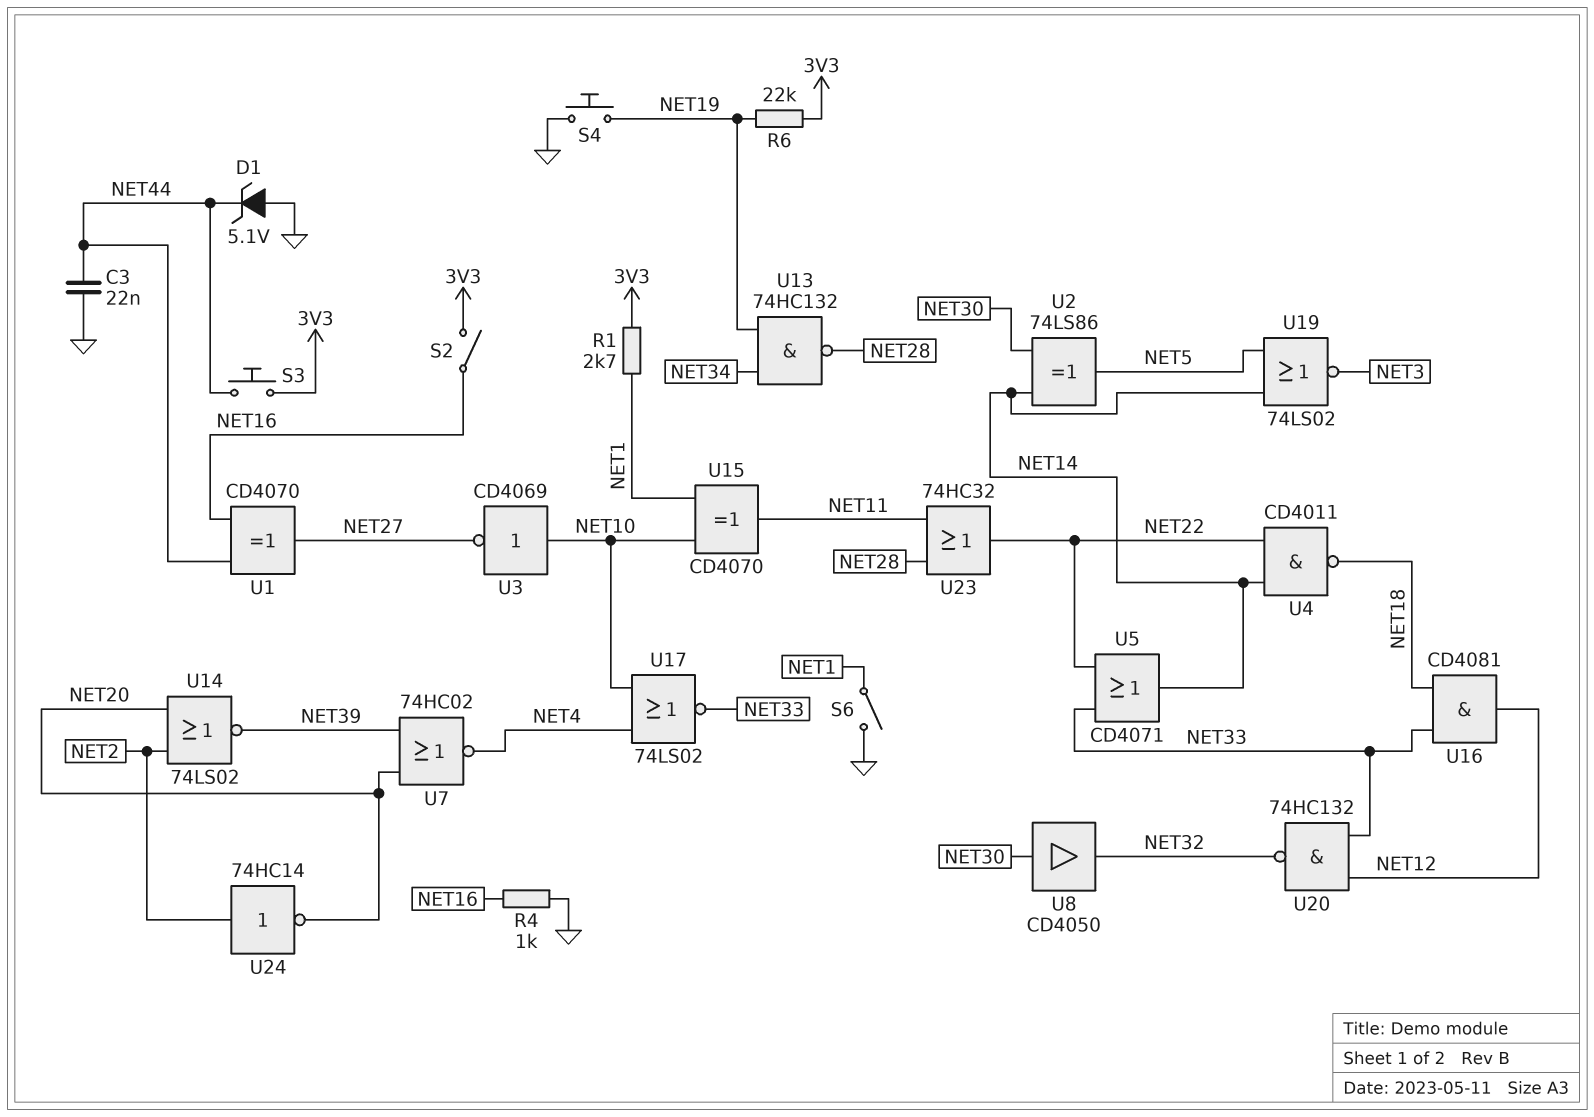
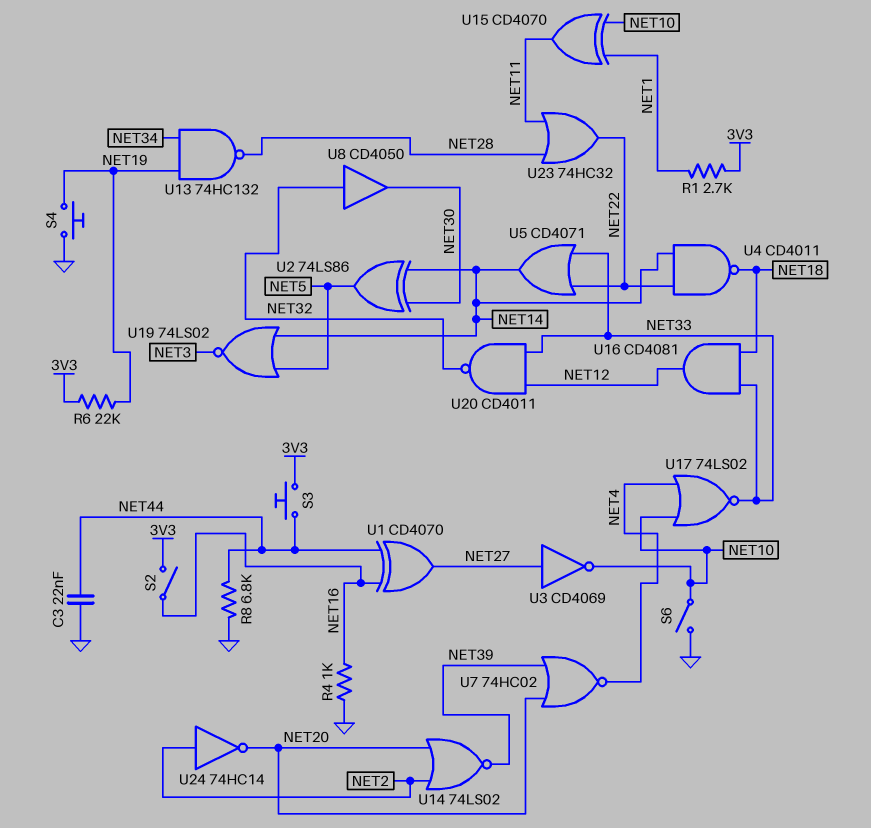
D1: zener 5.1V (A GND, K NET44) -> none
R8: none -> 6.8k (GND, NET44)
S6: switch (GND, NET1) -> switch (GND, NET10)
U3: NOT CD4069 (in NET10, out NET27) -> NOT CD4069 (in NET27, out NET10)
U8: buffer CD4050 (in NET30, out NET32) -> buffer CD4050 (in NET32, out NET30)
U20: NAND 74HC132 (in NET12, in NET33, out NET32) -> NAND CD4011 (in NET12, in NET33, out NET32)

